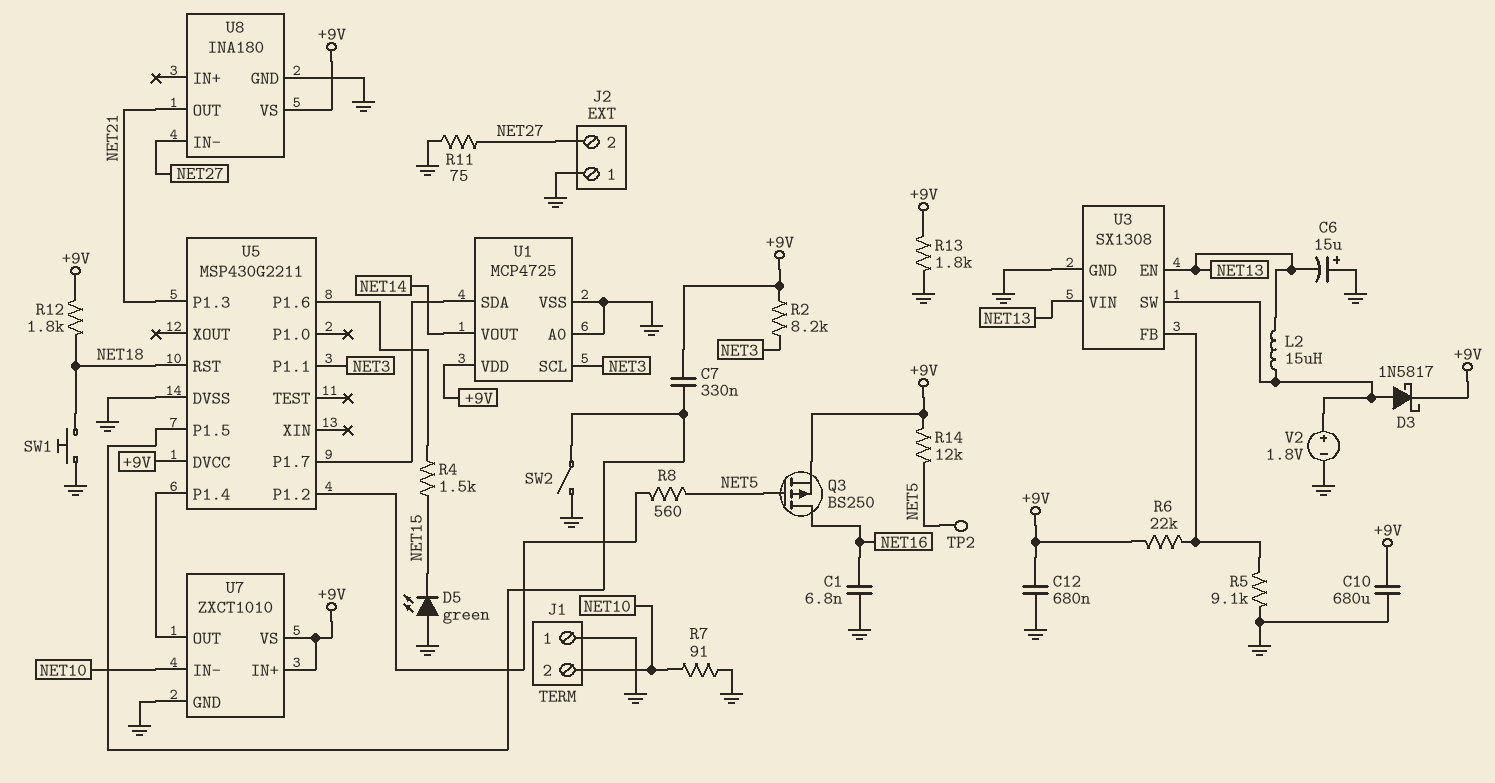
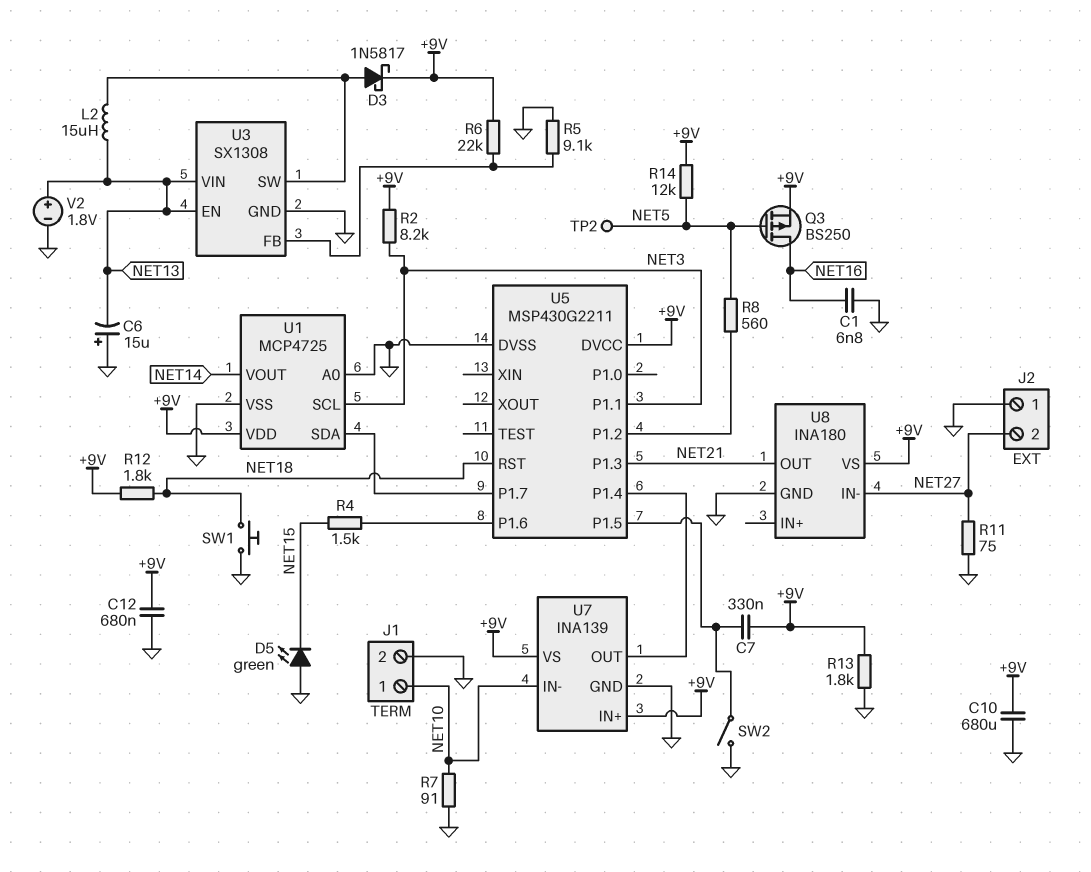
J1 pin 1: GND -> NET10
J1 pin 2: NET10 -> GND
U7: ZXCT1010 -> INA139
V2: 1.8V (plus U3/SW, minus GND) -> 1.8V (plus NET13, minus GND)

